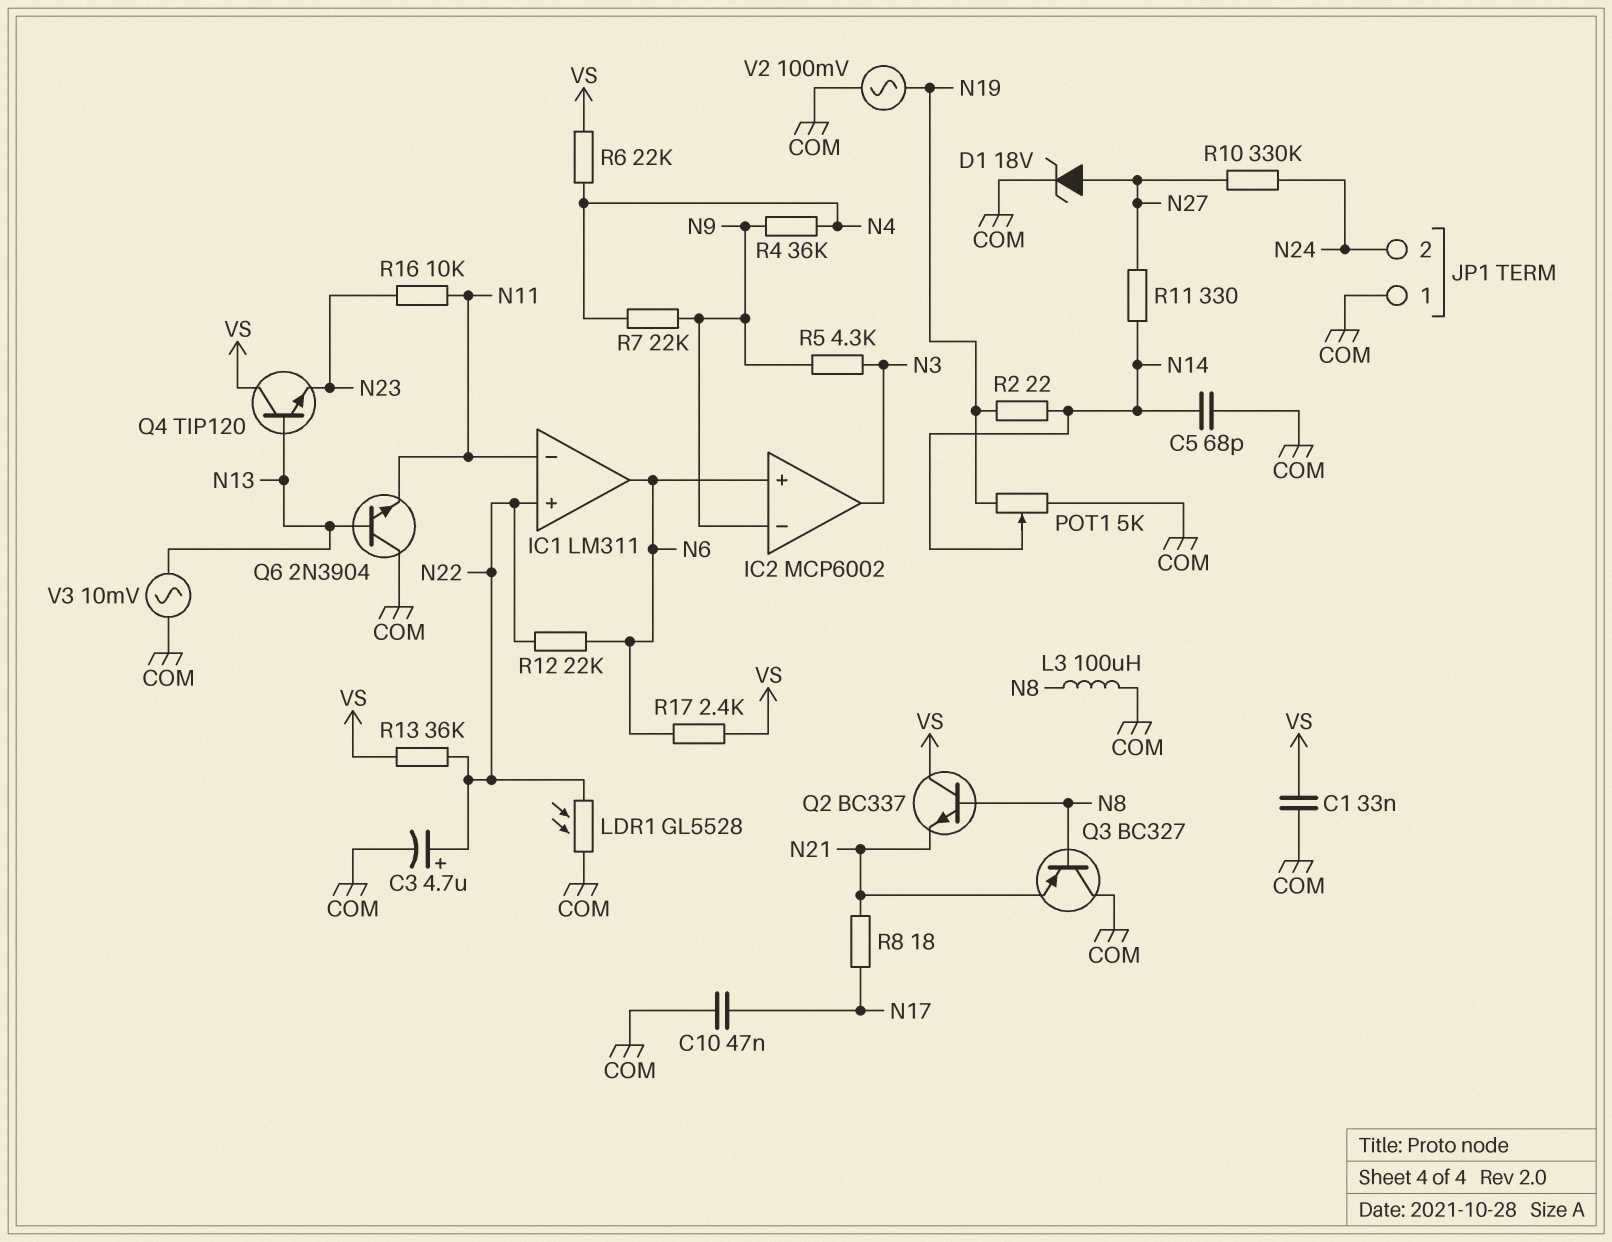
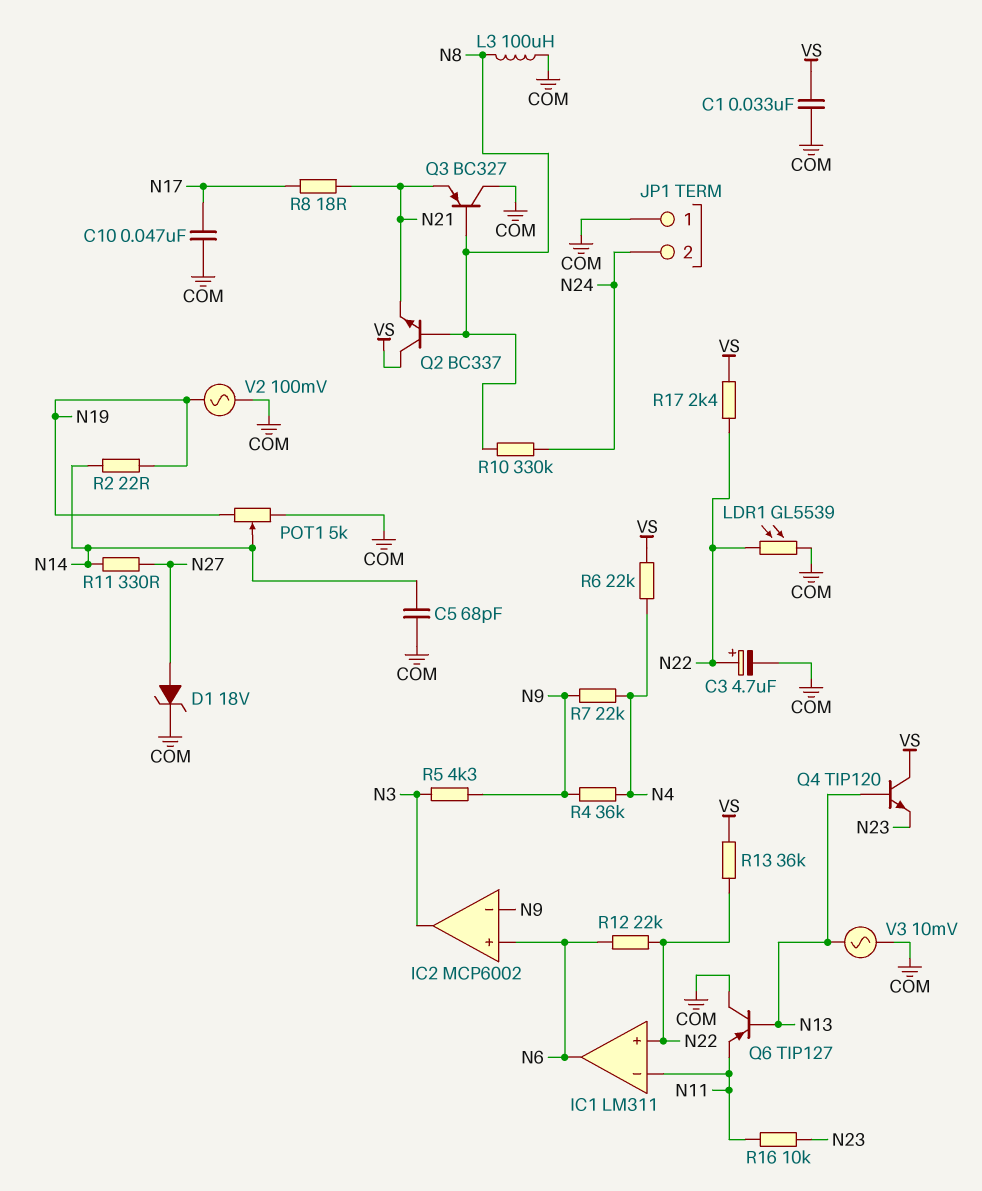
LDR1: GL5528 (COM, N22) -> GL5539 (COM, N22)
Q6: NPN 2N3904 (B N13, C COM, E N11) -> PNP TIP127 (B N13, C COM, E N11)
R10: 330k (N24, N27) -> 330k (N8, N24)
R17: 2.4k (N6, VS) -> 2.4k (N22, VS)

